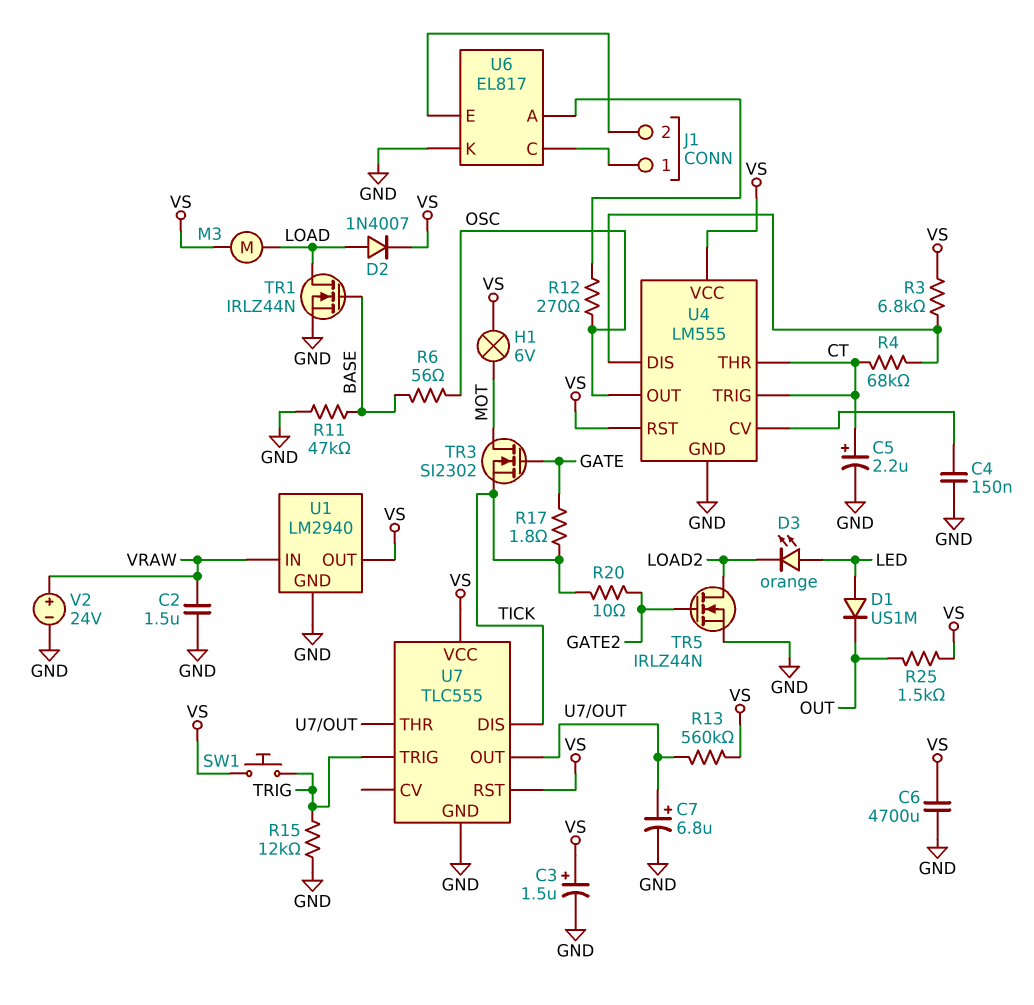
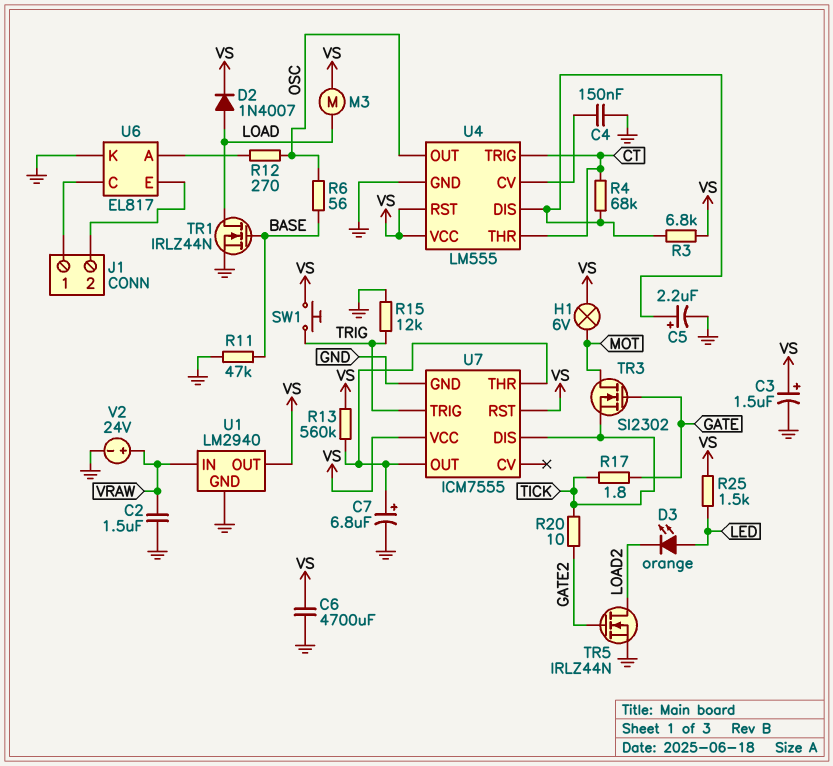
C5: 2.2uF (plus CT, minus GND) -> 2.2uF (plus U4/DIS, minus GND)
D1: diode US1M (A LED, K OUT) -> none
R25: 1.5k (OUT, VS) -> 1.5k (LED, VS)
U7: TLC555 -> ICM7555

